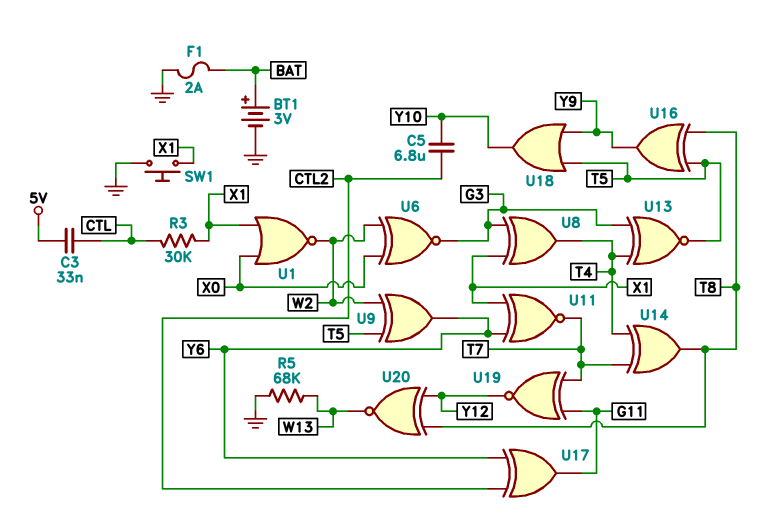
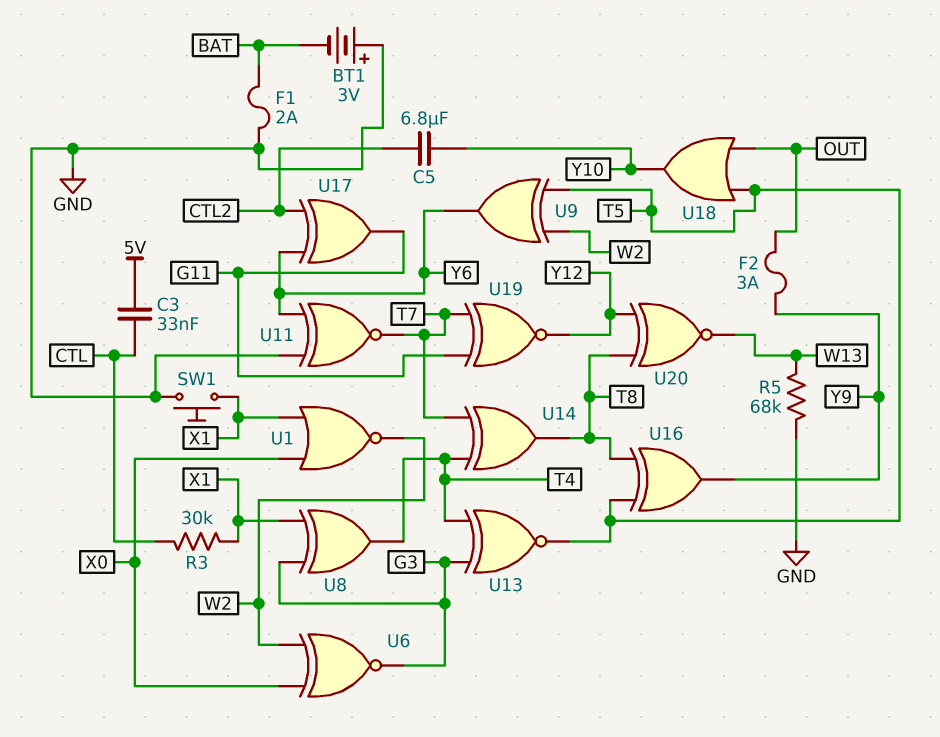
BT1: 3V (plus BAT, minus GND) -> 3V (plus GND, minus BAT)
F2: none -> 3A (OUT, Y9)
U11: XNOR (in X1, in Y6, out T7) -> XNOR (in GND, in Y6, out T7)
U18: OR (in T5, in Y9, out Y10) -> OR (in OUT, in T5, out Y10)

